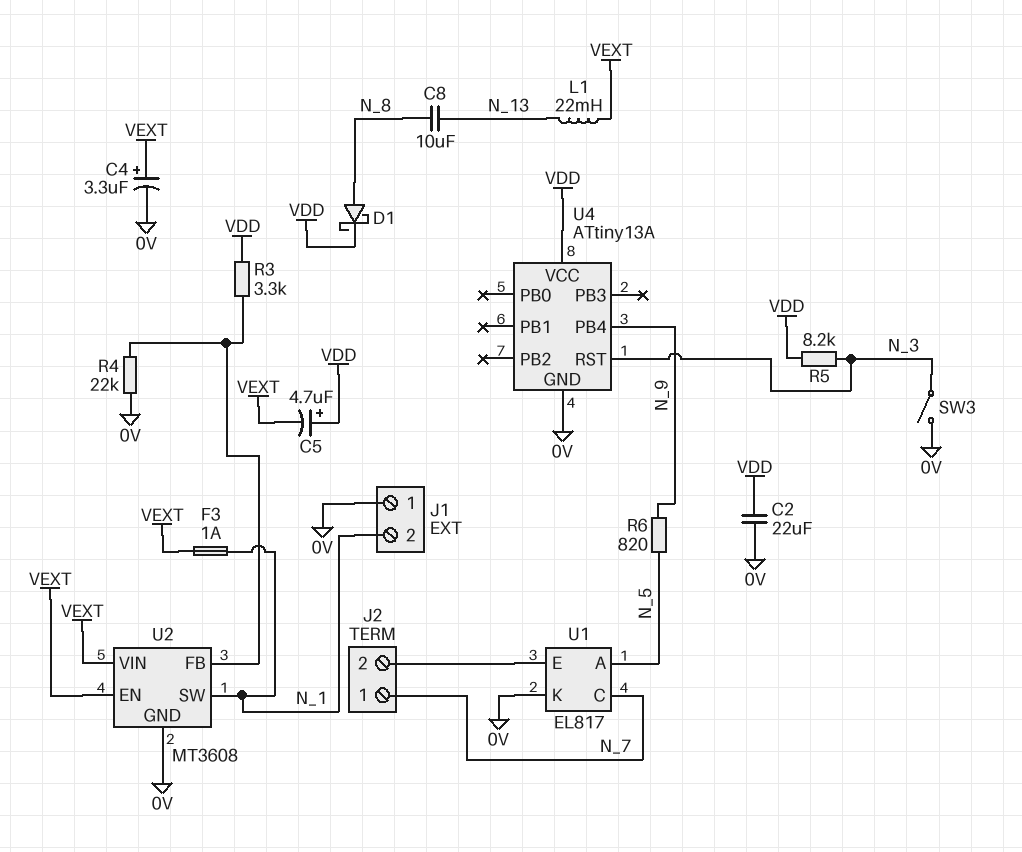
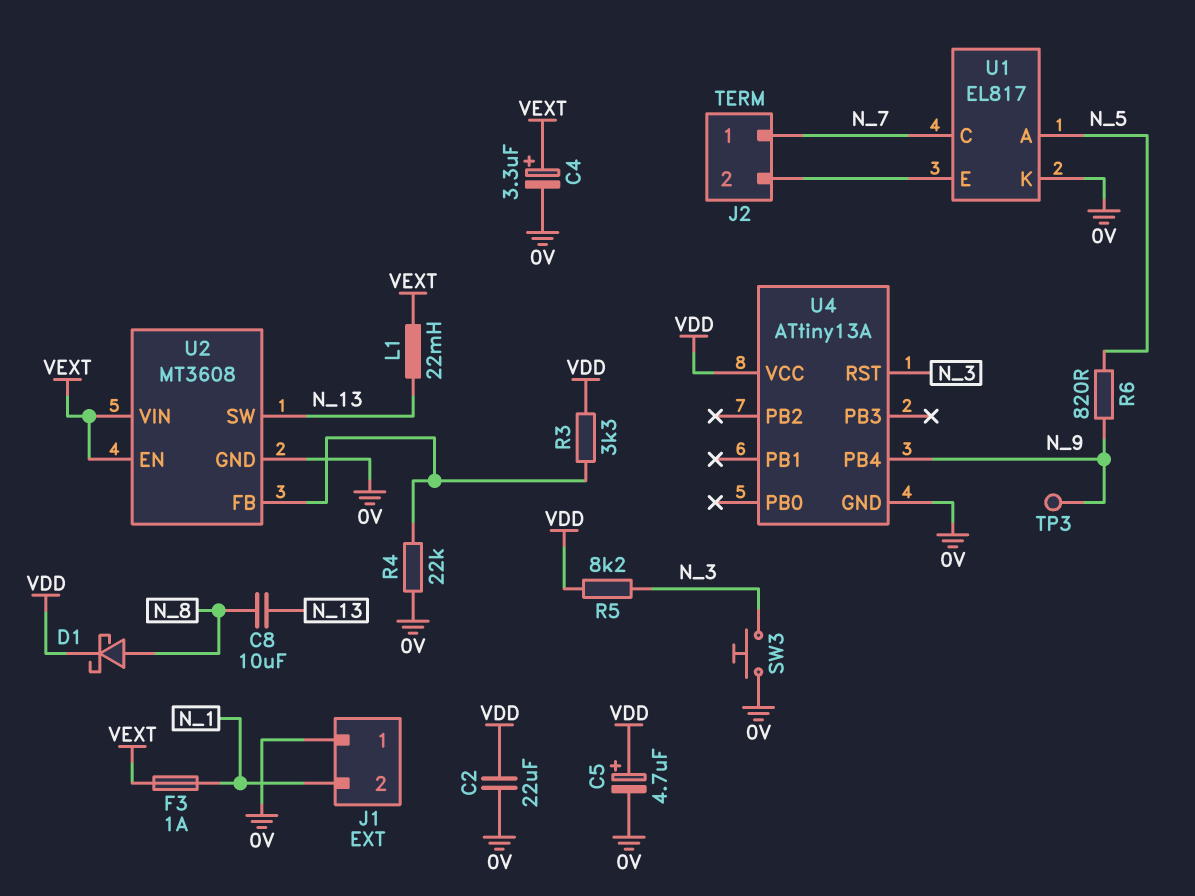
C5: 4.7uF (plus VDD, minus VEXT) -> 4.7uF (plus VDD, minus 0V)
SW3: switch (0V, N_3) -> button (0V, N_3)
TP3: none -> test point (N_9)
U2 pin SW: N_1 -> N_13

